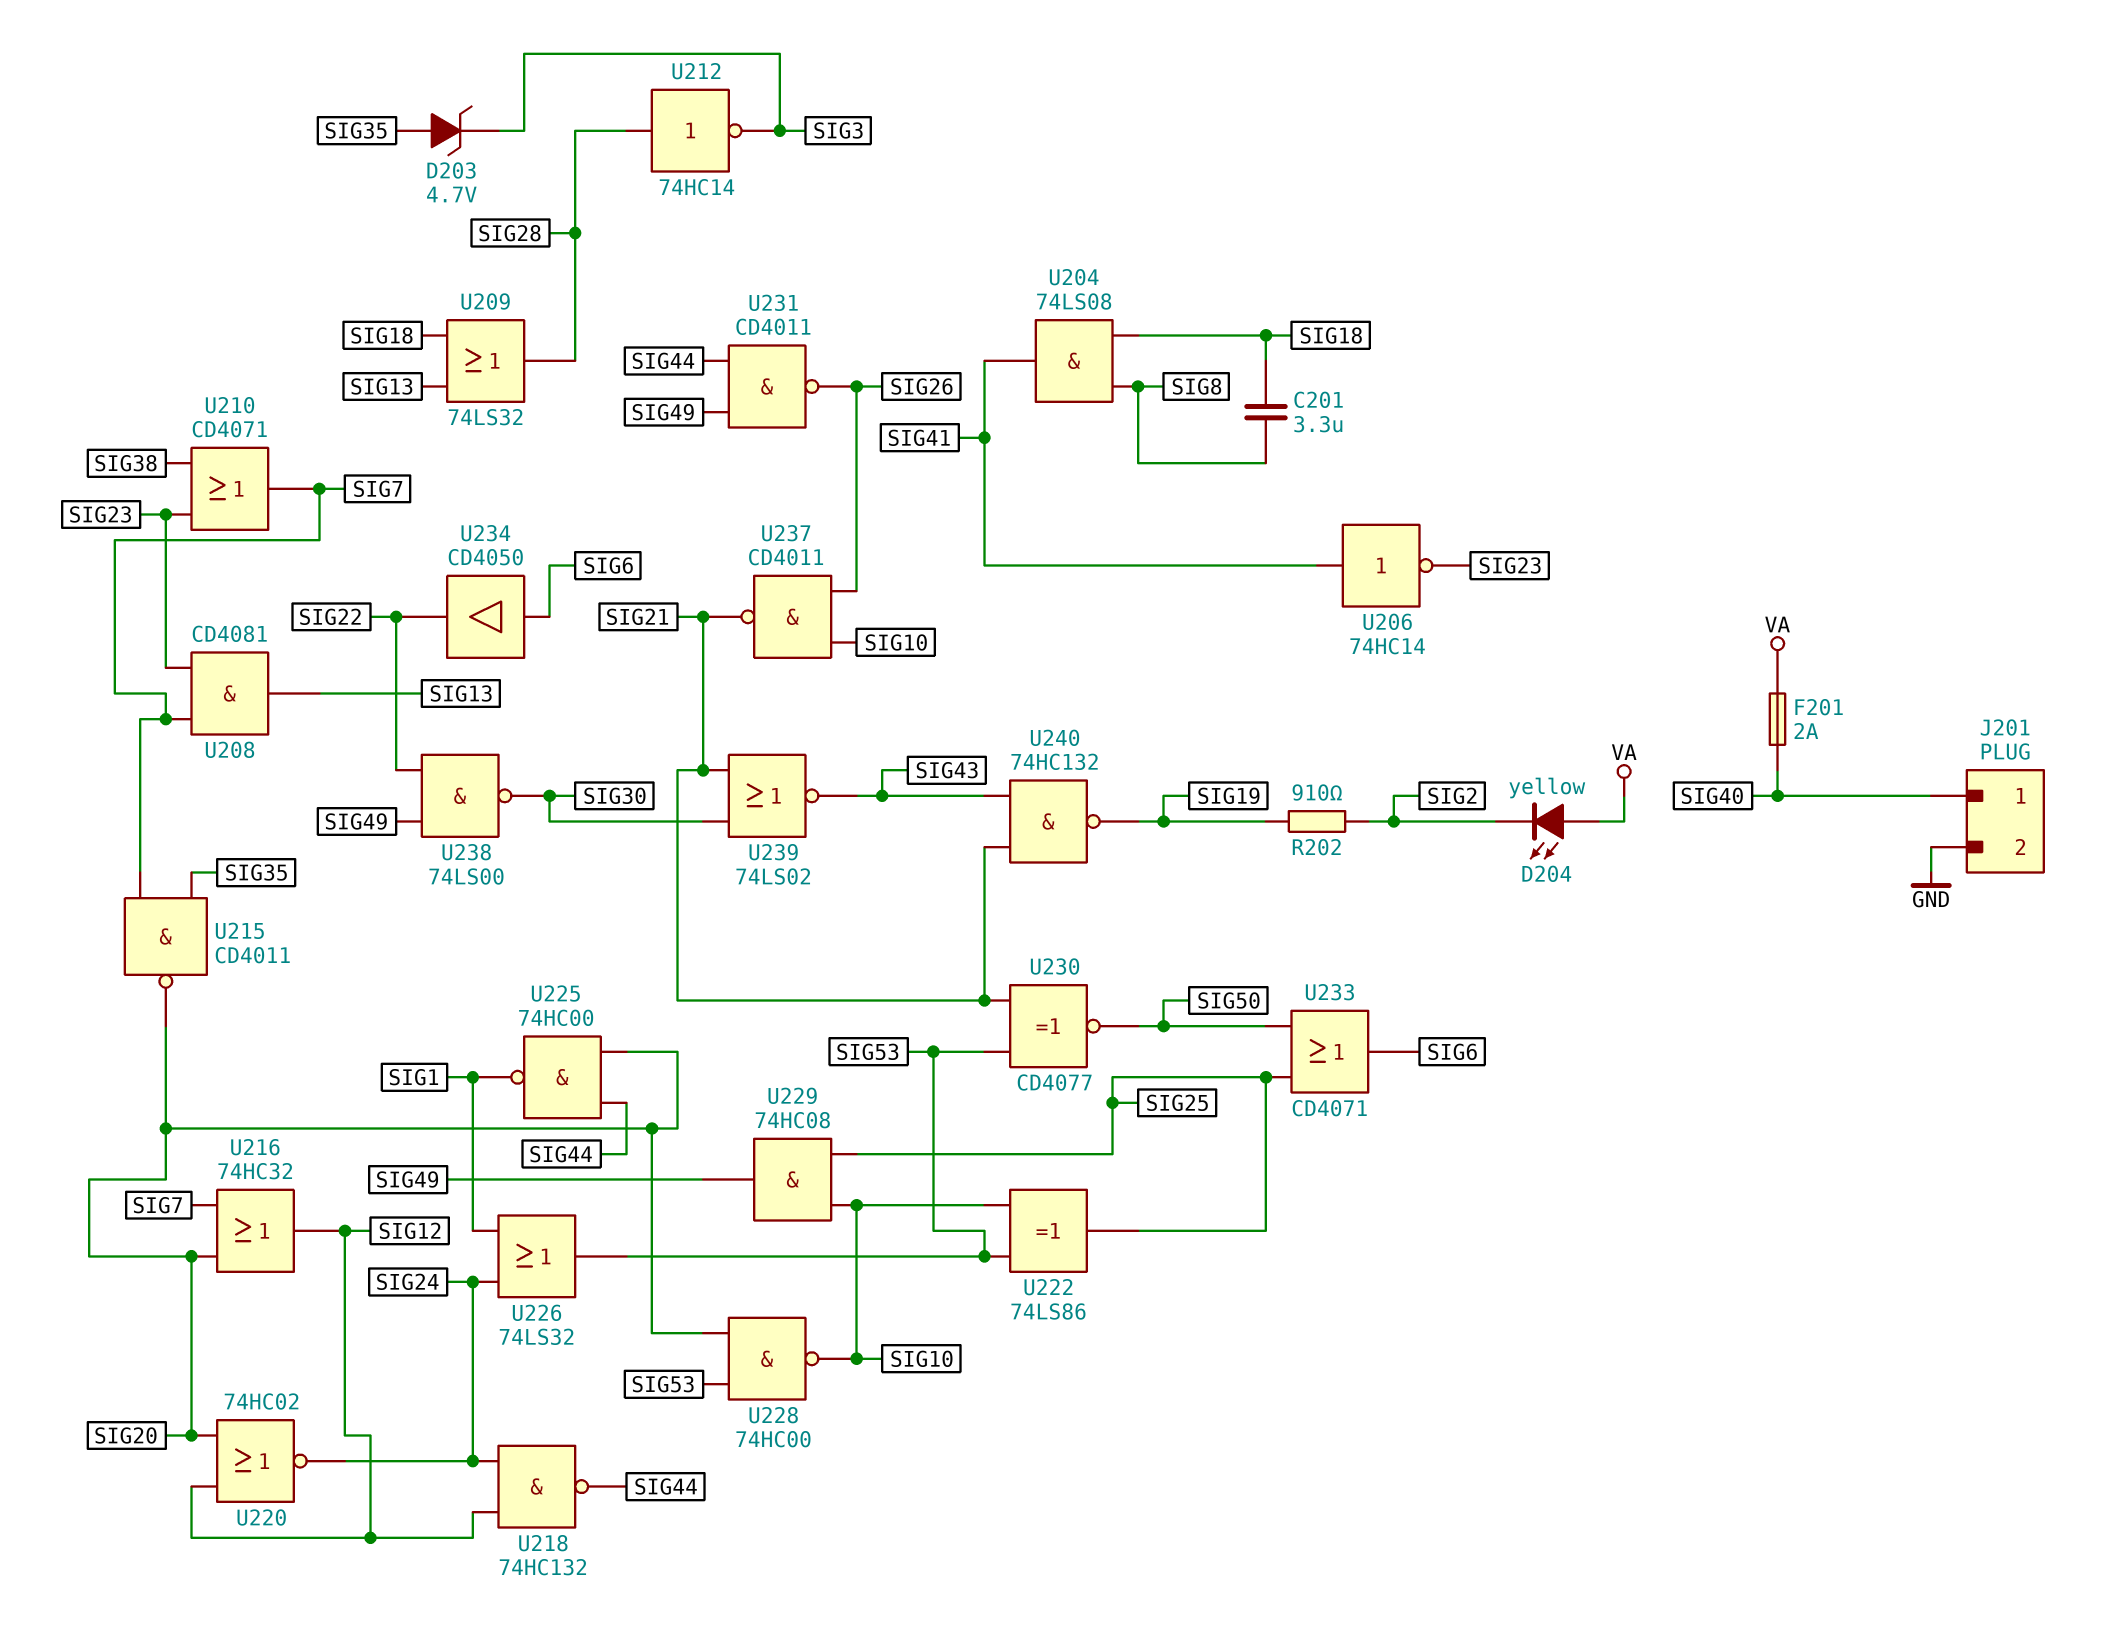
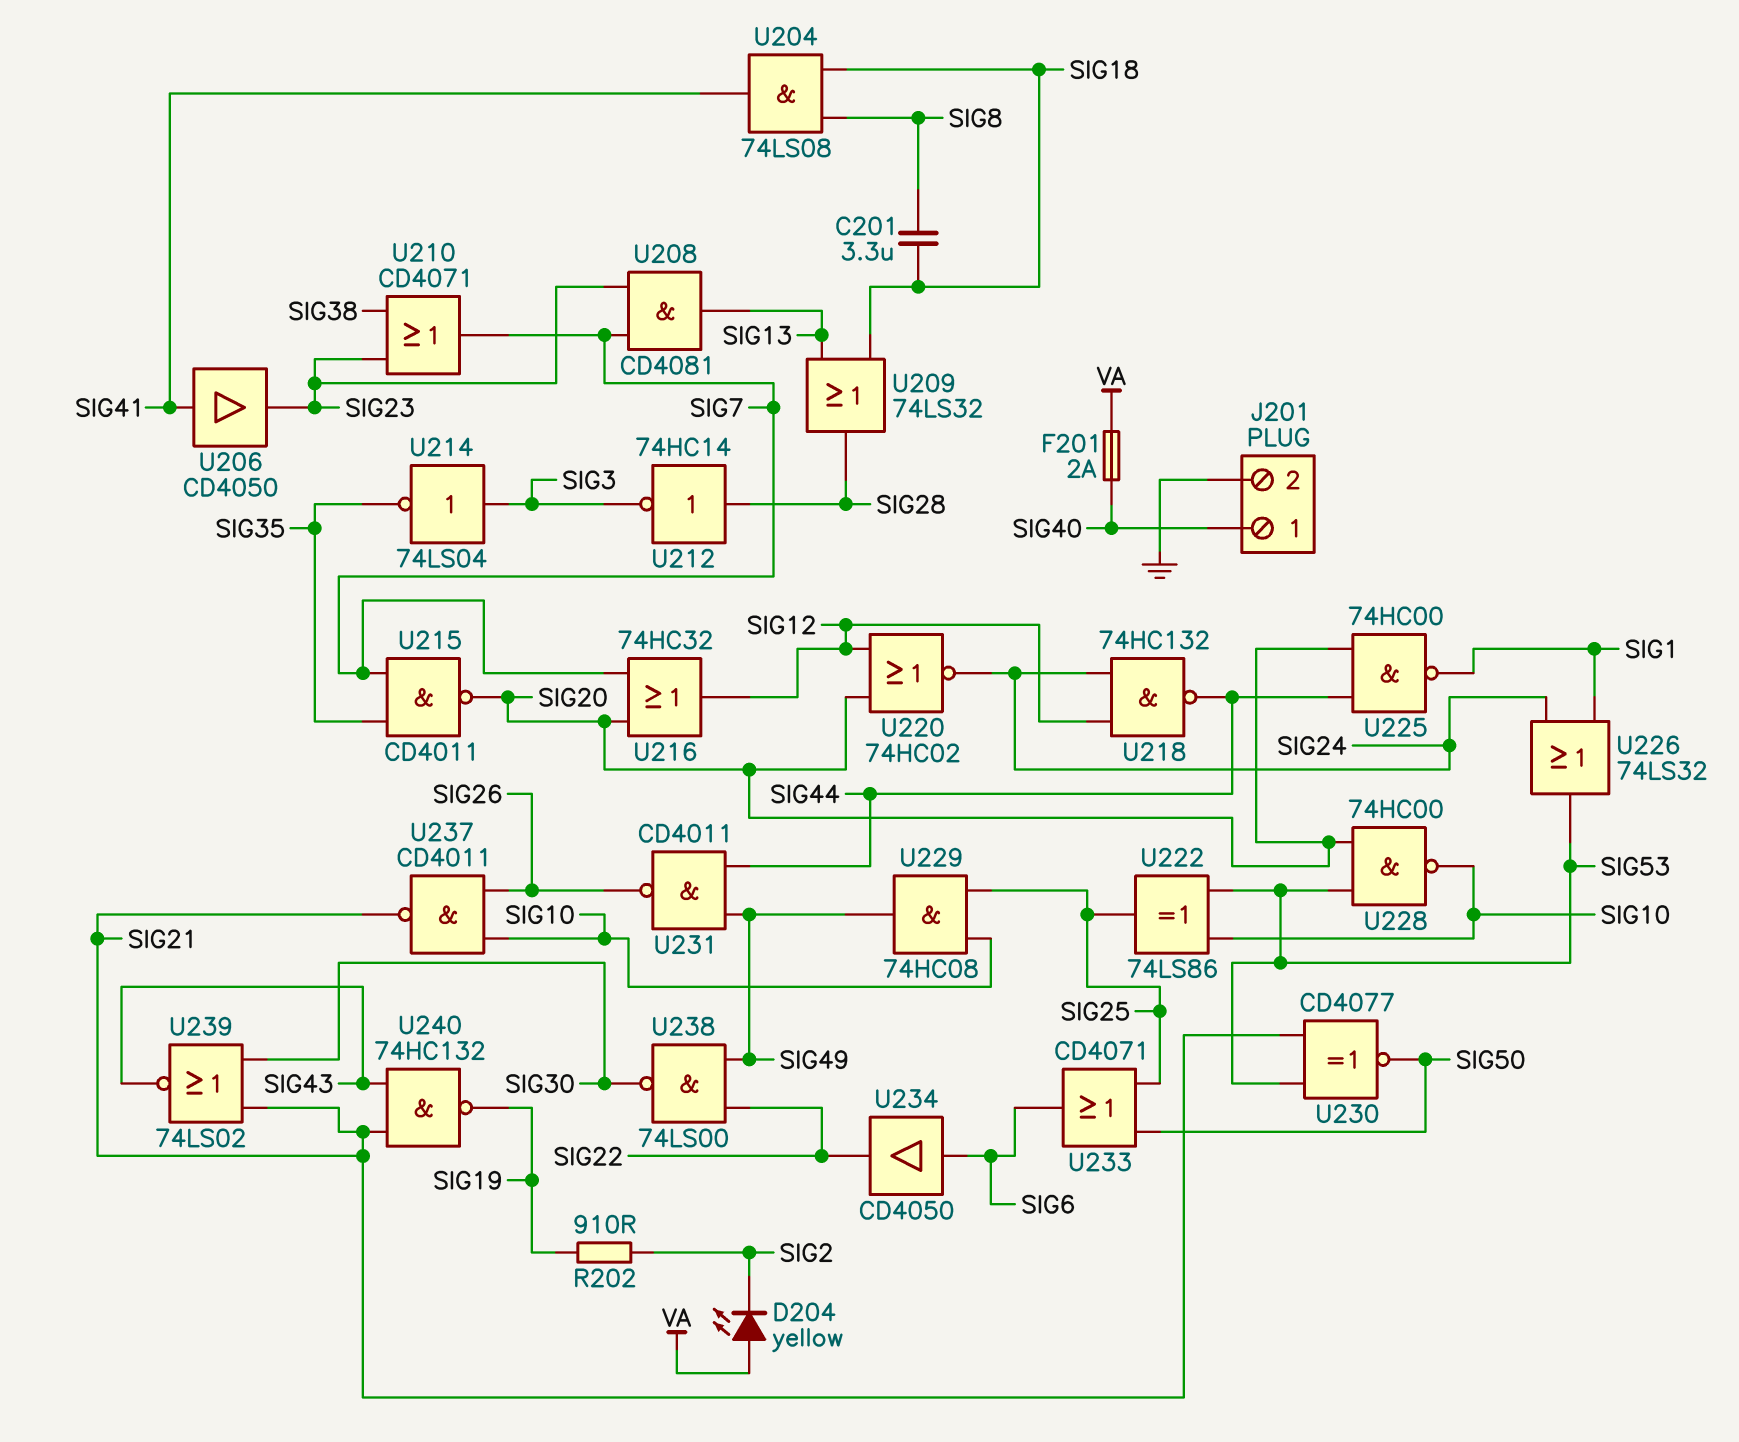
D203: zener 4.7V (A SIG35, K SIG3) -> none
U206: NOT 74HC14 (in SIG41, out SIG23) -> buffer CD4050 (in SIG41, out SIG23)
U214: none -> NOT 74LS04 (in SIG3, out SIG35)

